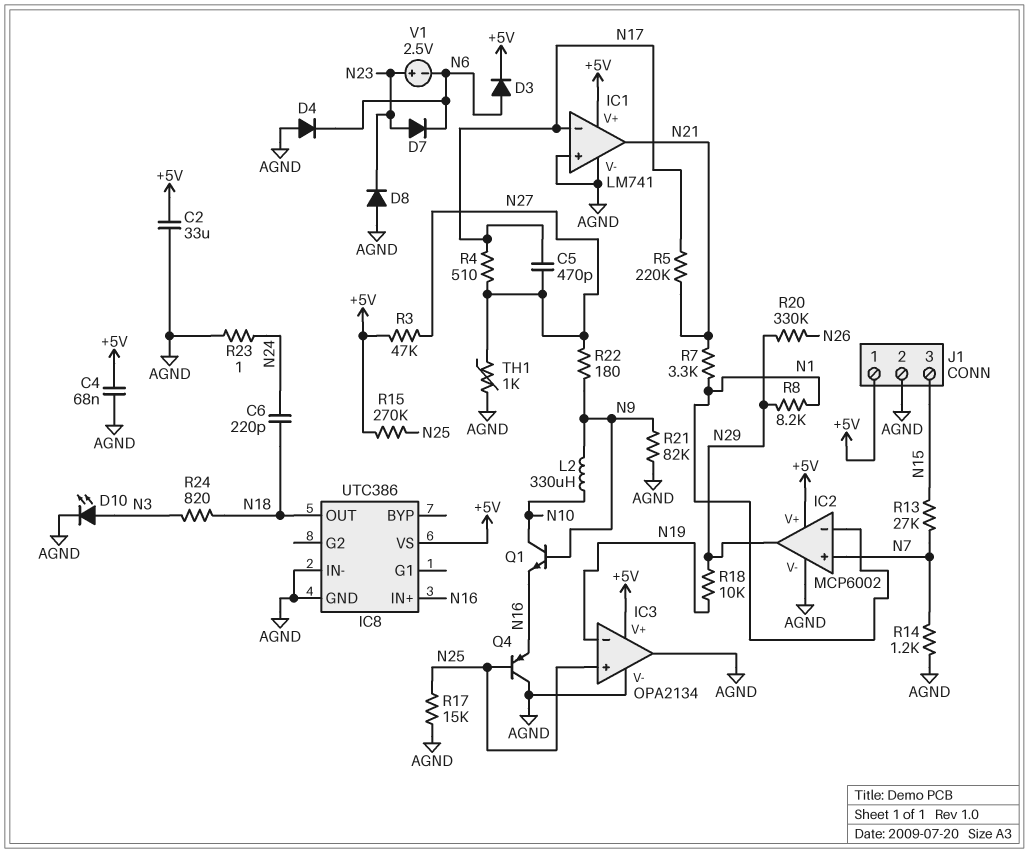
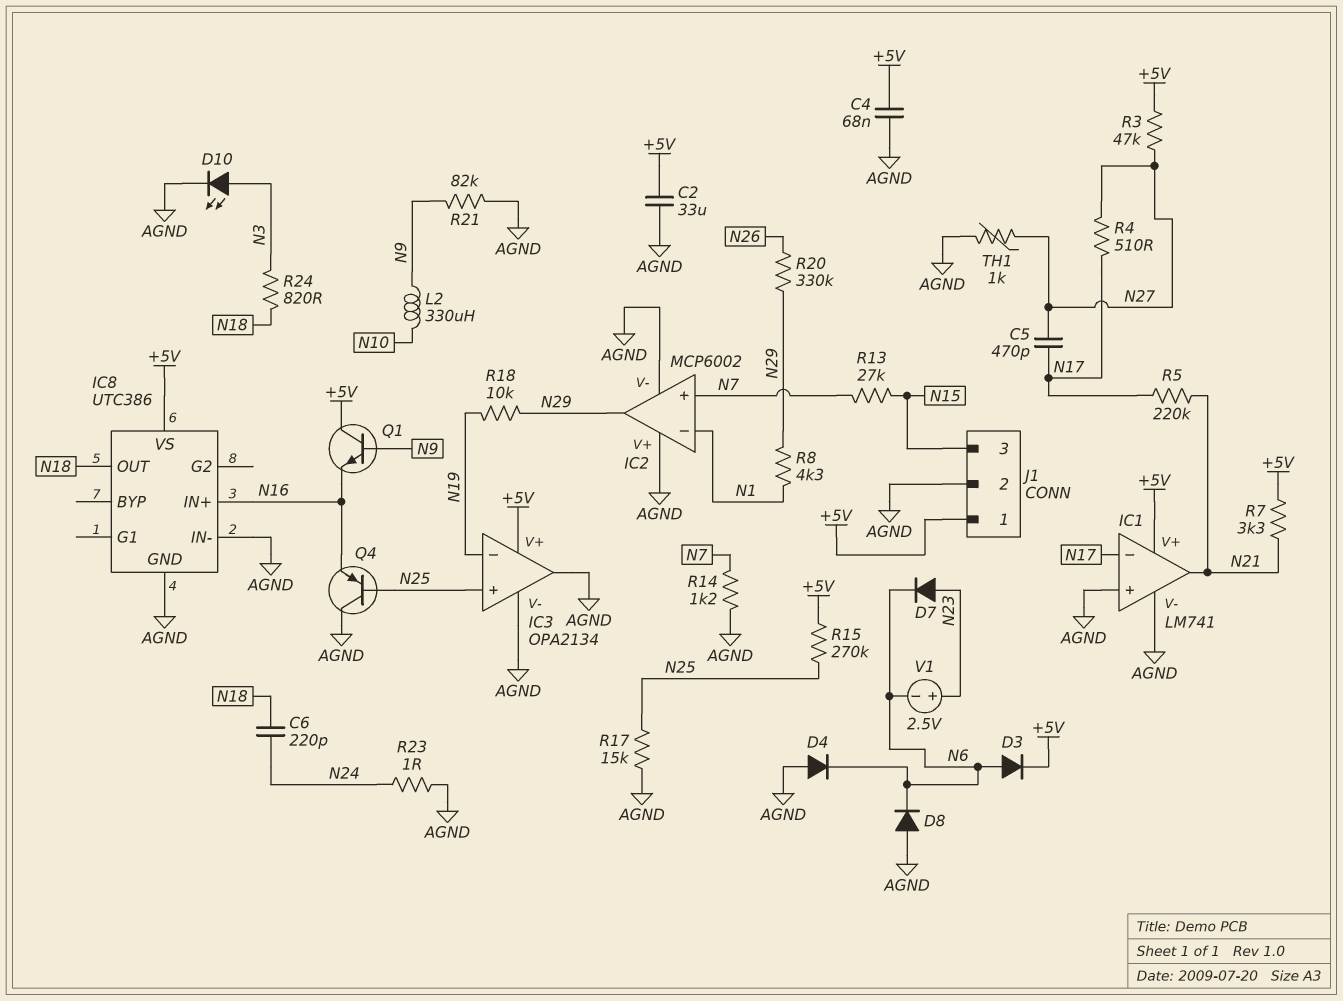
D8: diode (A AGND, K N23) -> diode (A AGND, K N6)
IC2 pin V+: +5V -> AGND
Q1: NPN (B N9, C N10, E N16) -> NPN (B N9, C +5V, E N16)
R7: 3.3k (N1, N21) -> 3.3k (+5V, N21)
R8: 8.2k (N1, N29) -> 4.3k (N1, N29)
R22: 180 (N9, N27) -> none

